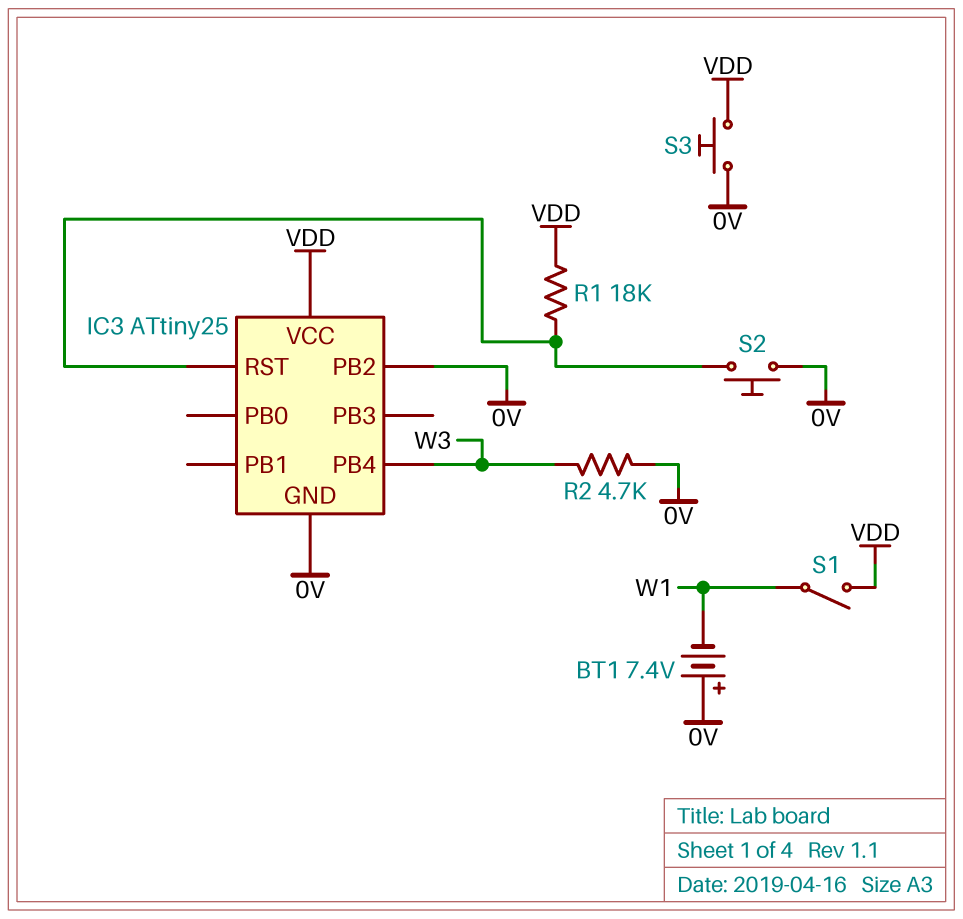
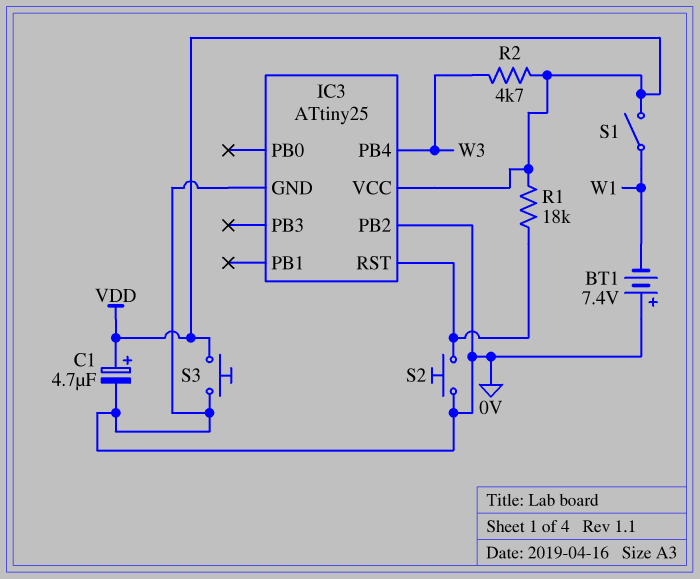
C1: none -> 4.7uF (plus VDD, minus 0V)
R2: 4.7k (0V, W3) -> 4.7k (VDD, W3)

